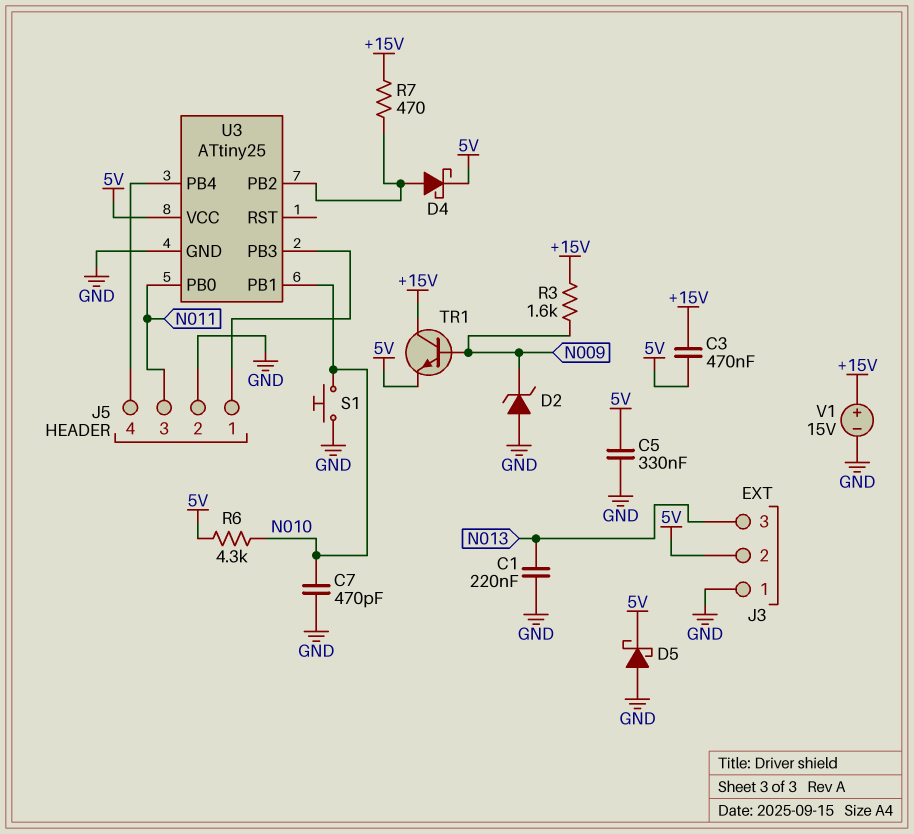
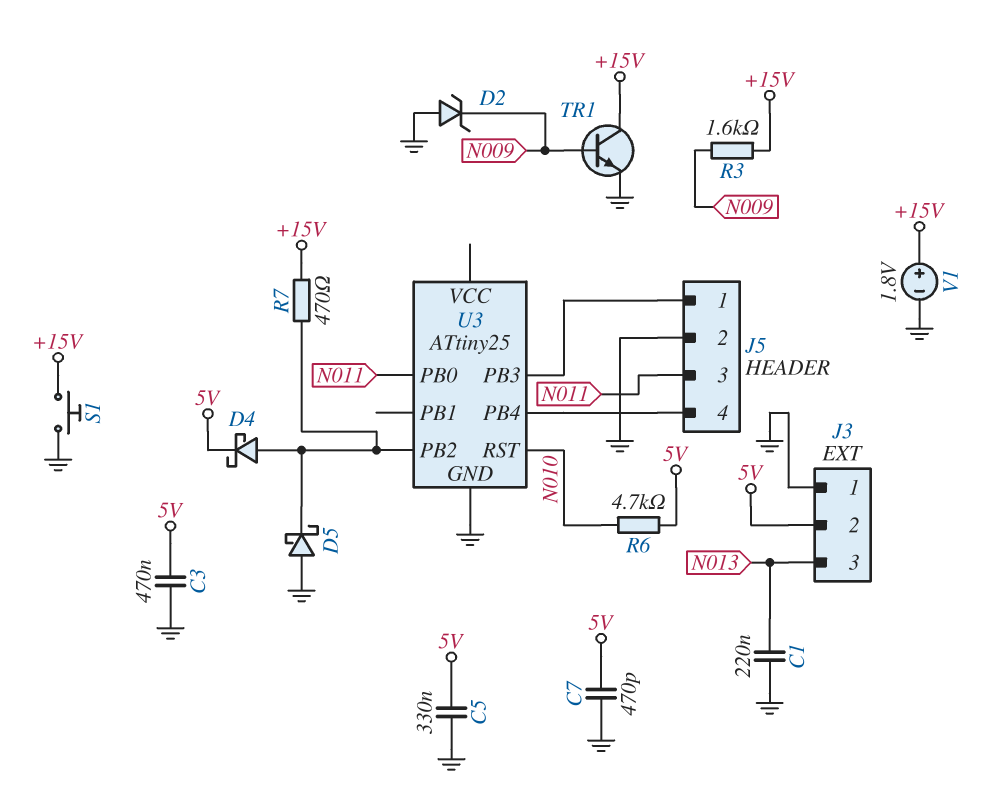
C3: 470nF (+15V, 5V) -> 470nF (5V, GND)
C7: 470pF (GND, N010) -> 470pF (5V, GND)
D5: schottky (A GND, K 5V) -> schottky (A GND, K U3/PB2)
R6: 4.3k (5V, N010) -> 4.7k (5V, N010)
S1: button (GND, N010) -> button (+15V, GND)
TR1: NPN (B N009, C +15V, E 5V) -> NPN (B N009, C +15V, E GND)
U3 pin PB1: N010 -> none
U3 pin RST: none -> N010
U3 pin VCC: 5V -> none
V1: 15V (plus +15V, minus GND) -> 1.8V (plus +15V, minus GND)

